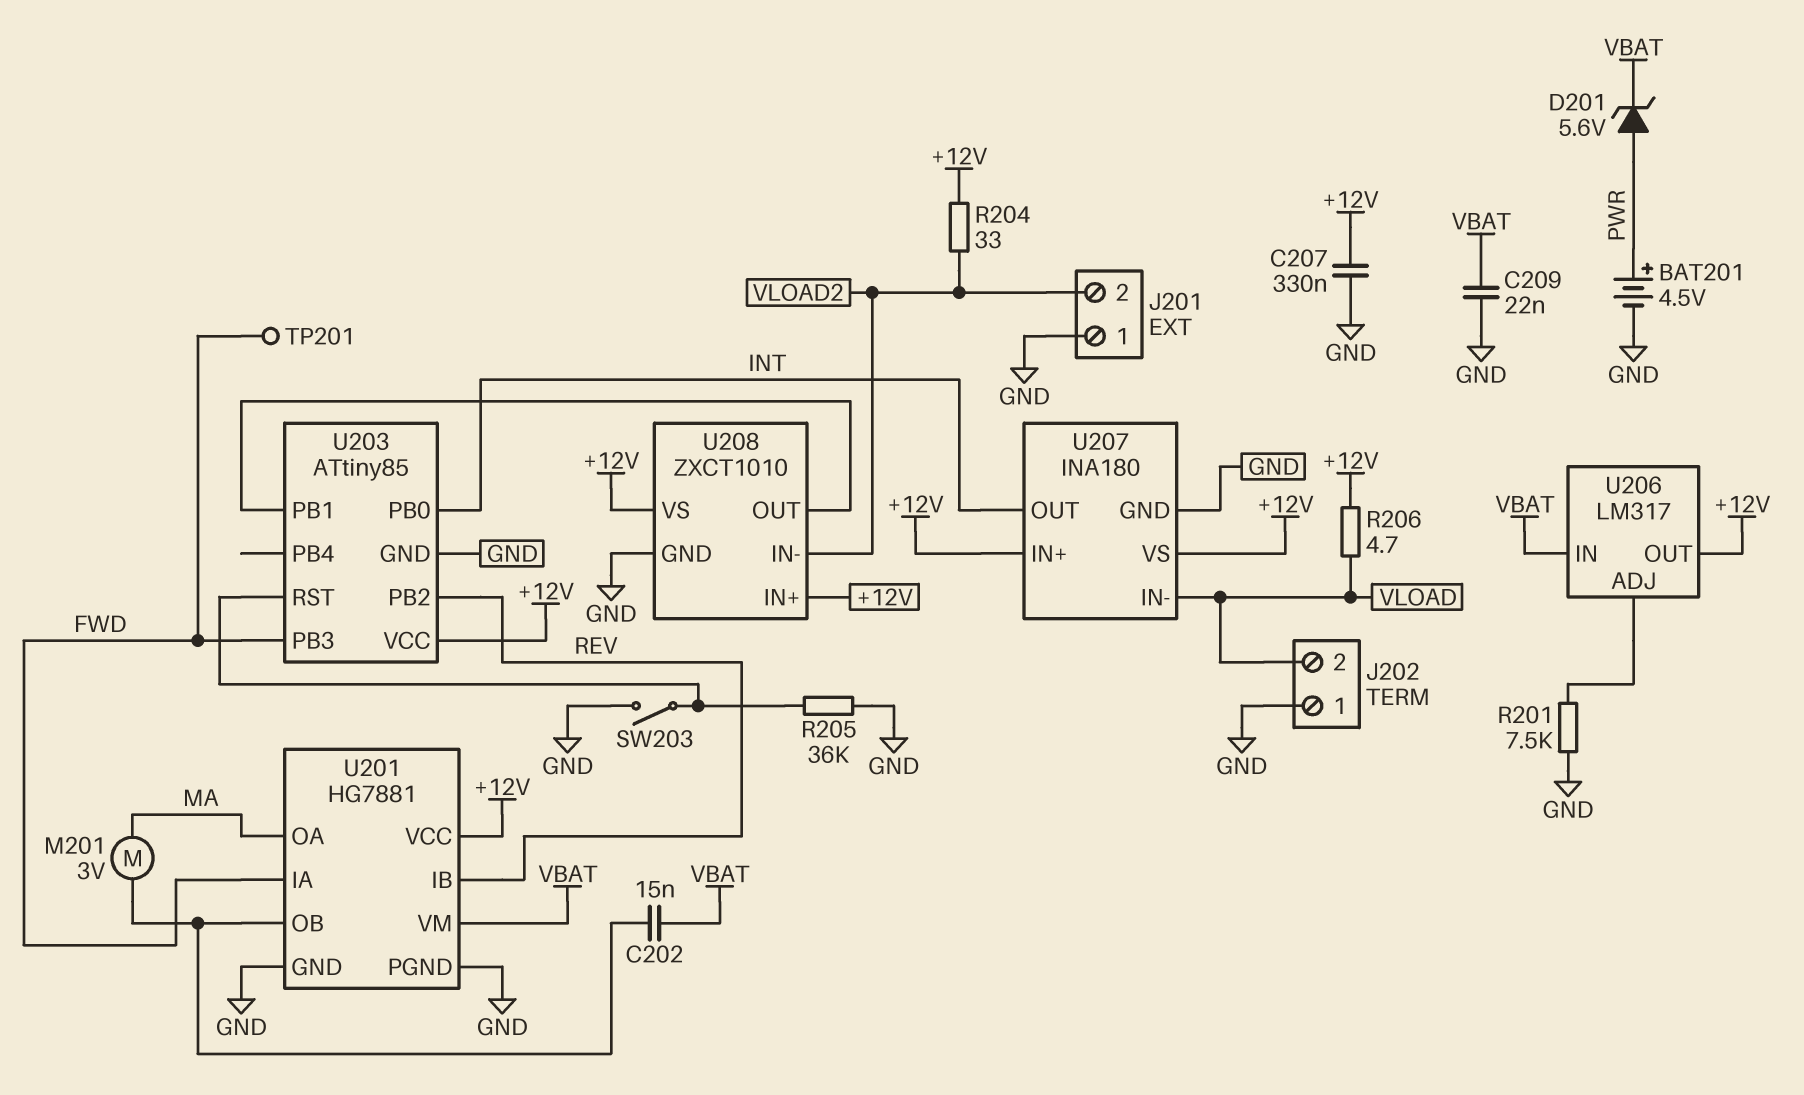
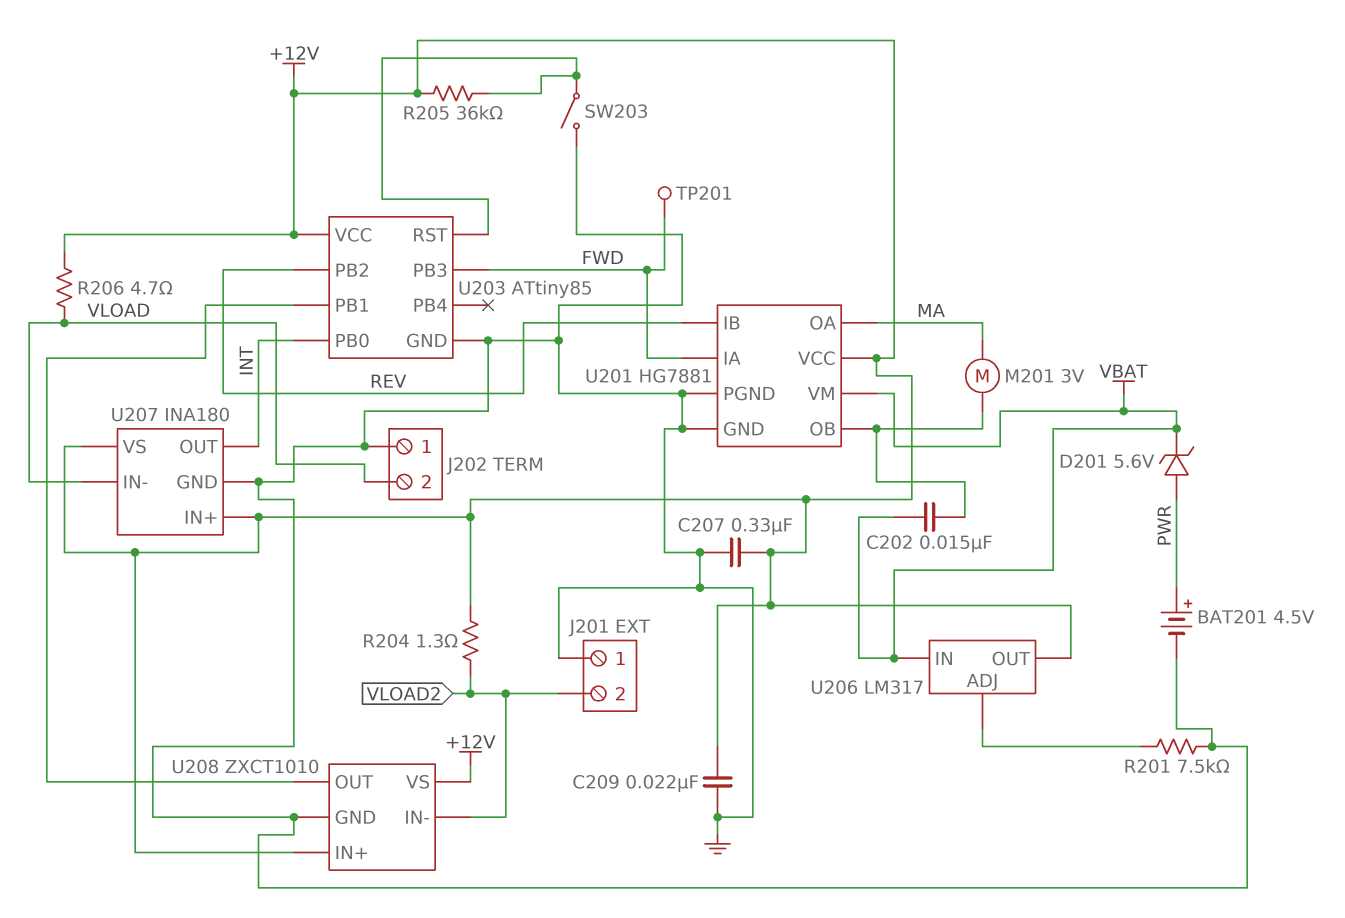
C209: 22nF (GND, VBAT) -> 22nF (+12V, GND)
R204: 33 (+12V, VLOAD2) -> 1.3 (+12V, VLOAD2)
R205: 36k (GND, U203/RST) -> 36k (+12V, U203/RST)

